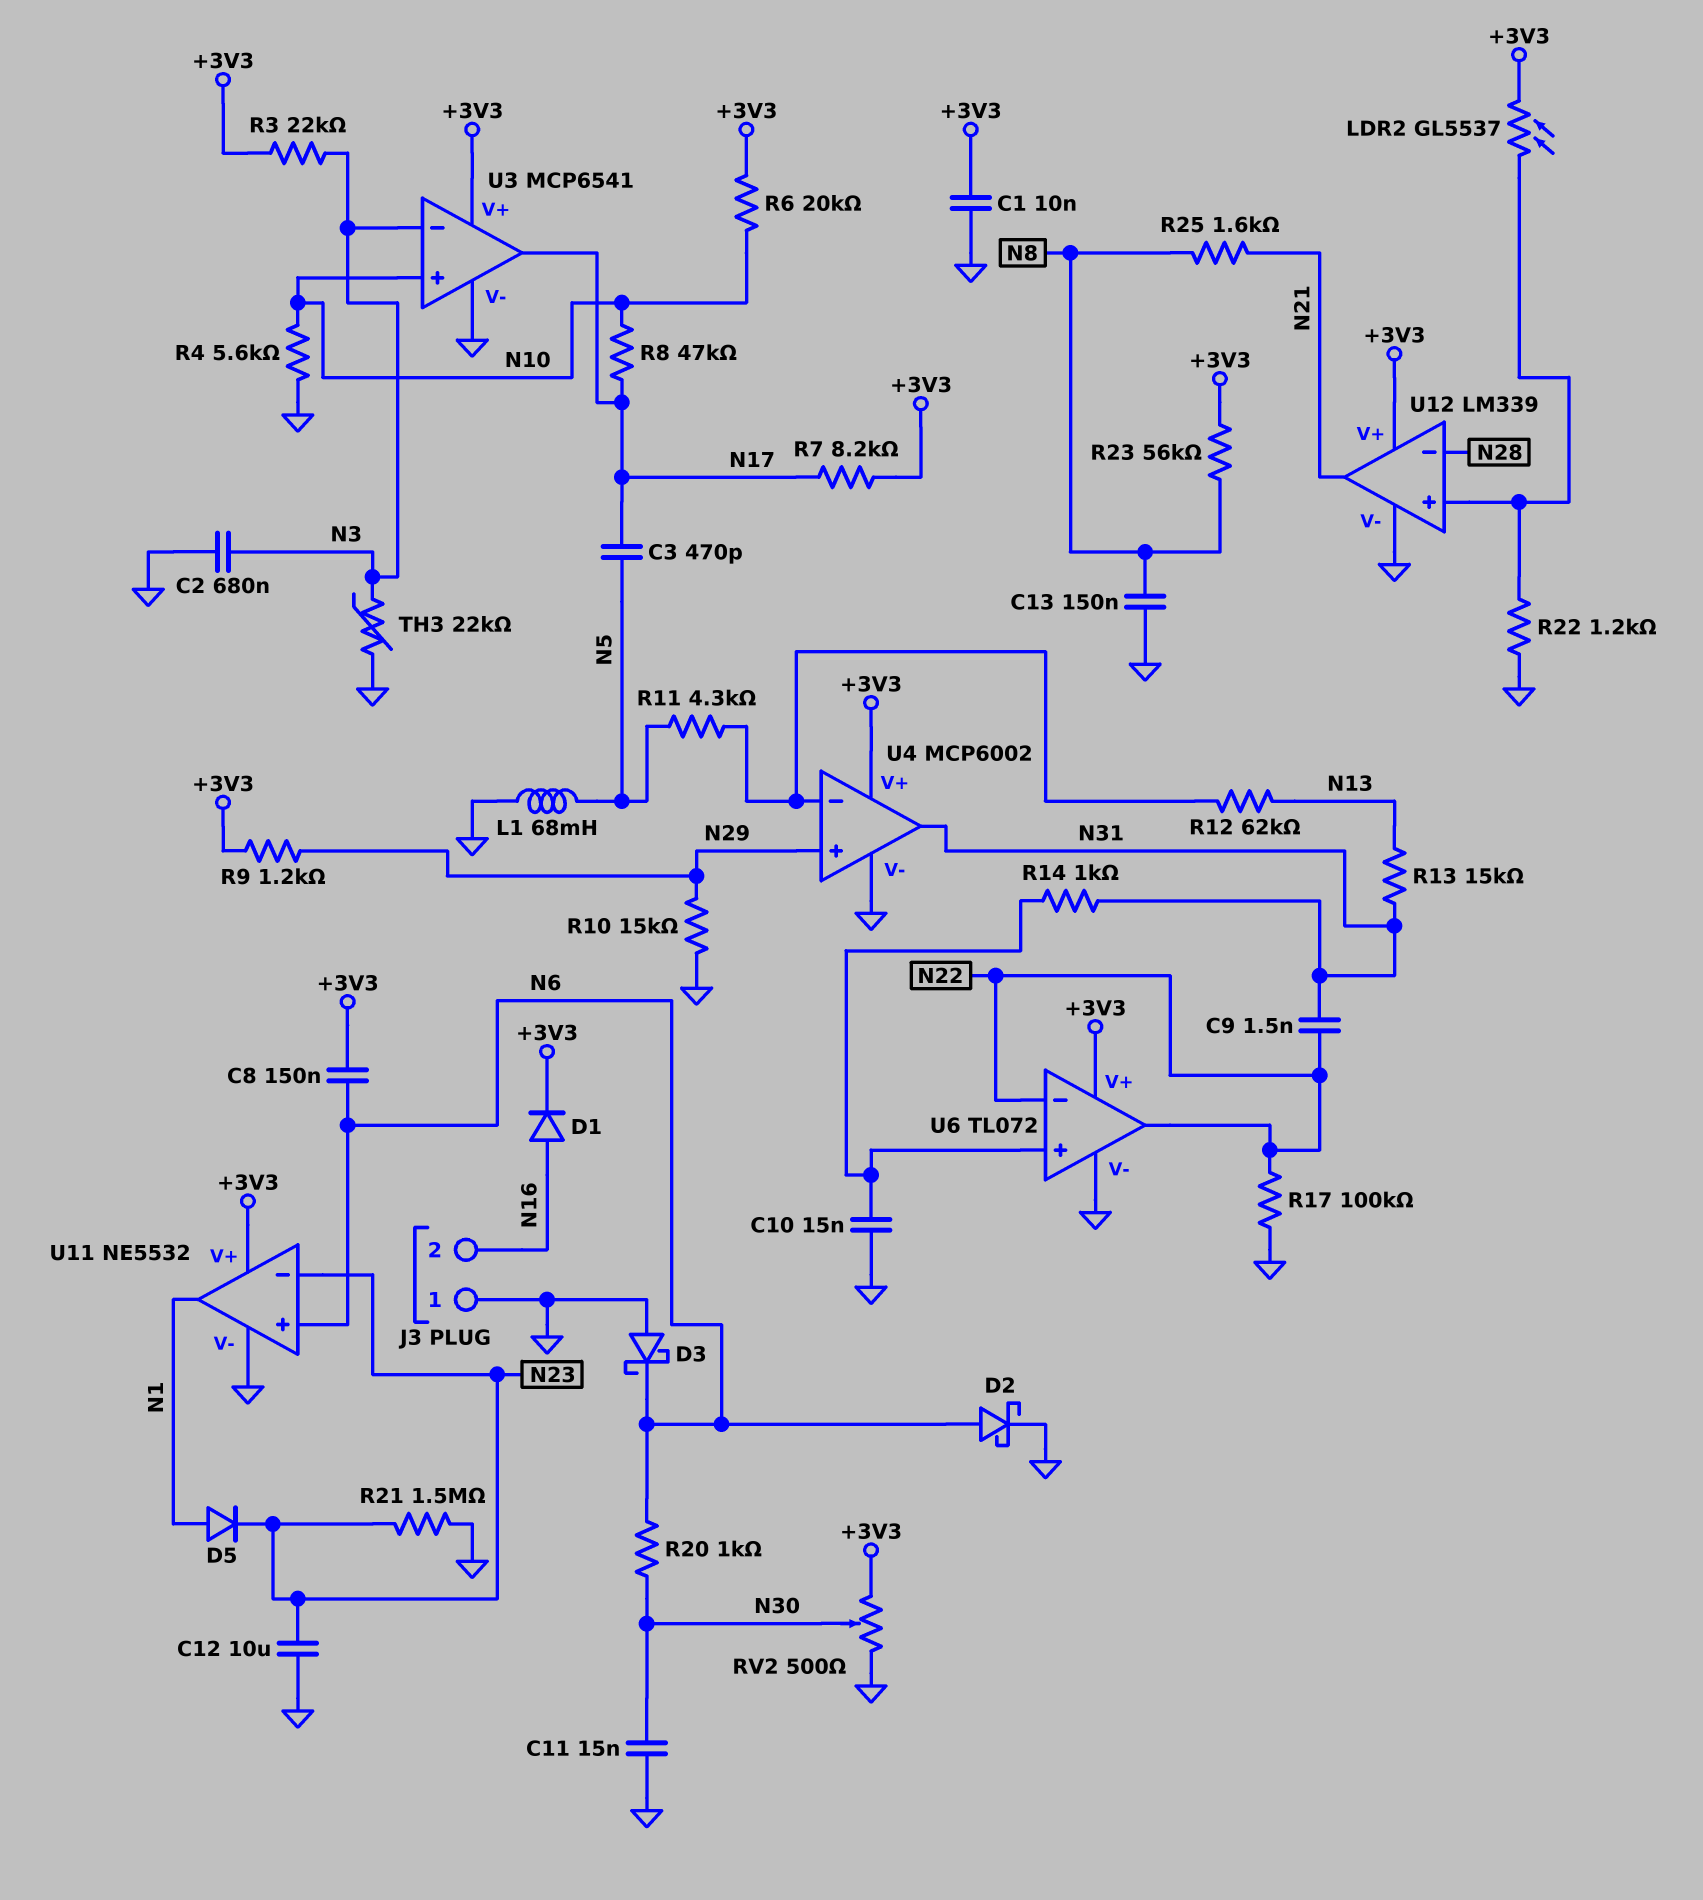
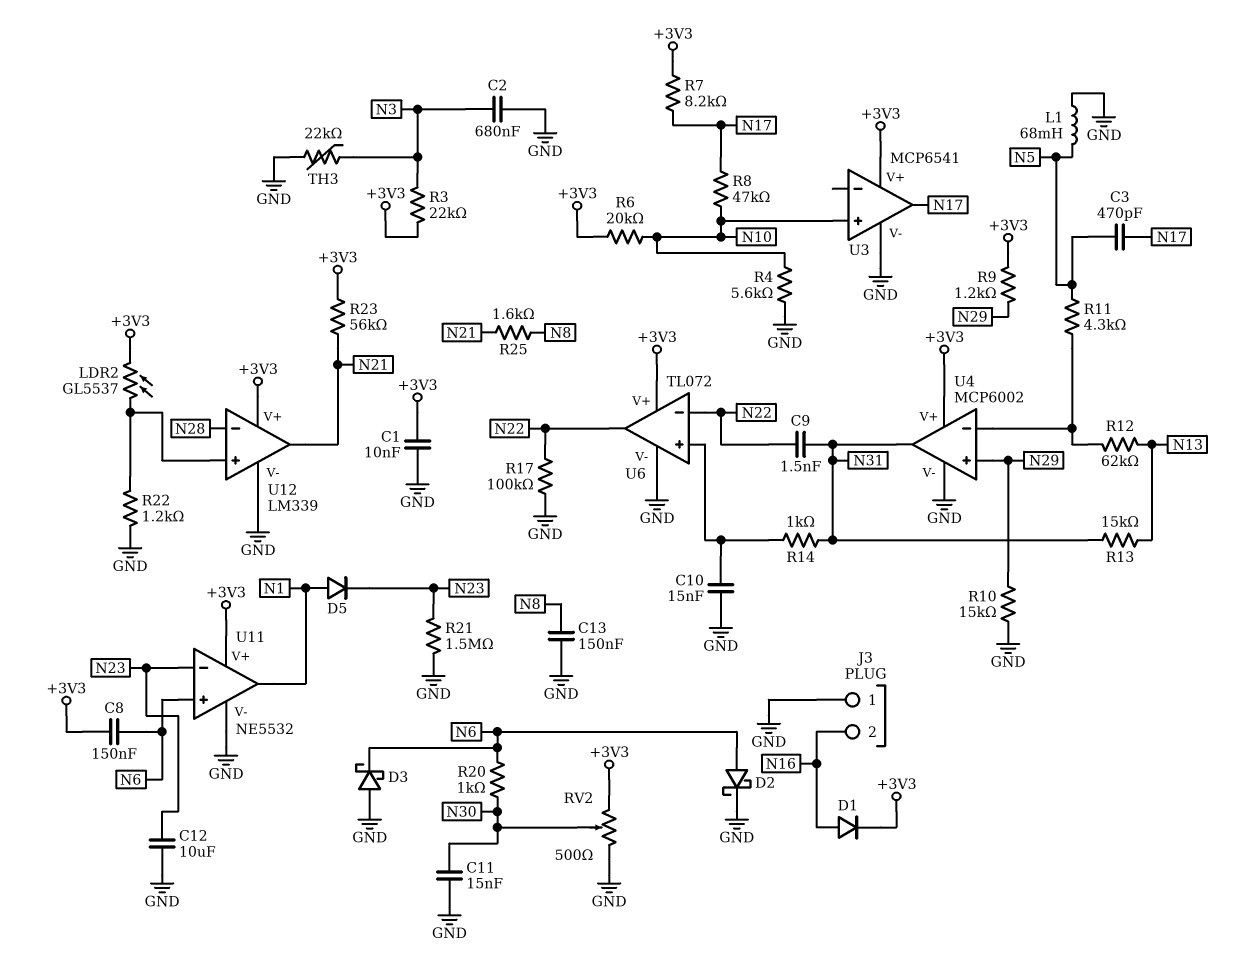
R23: 56k (+3V3, N8) -> 56k (+3V3, N21)
U3 pin in-: N3 -> none

